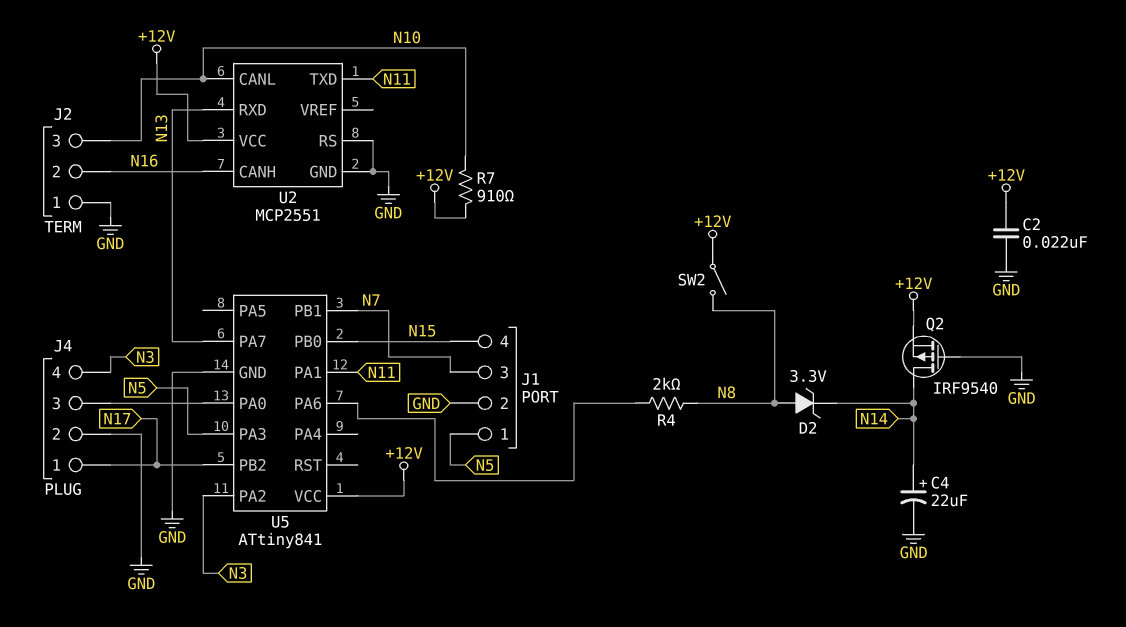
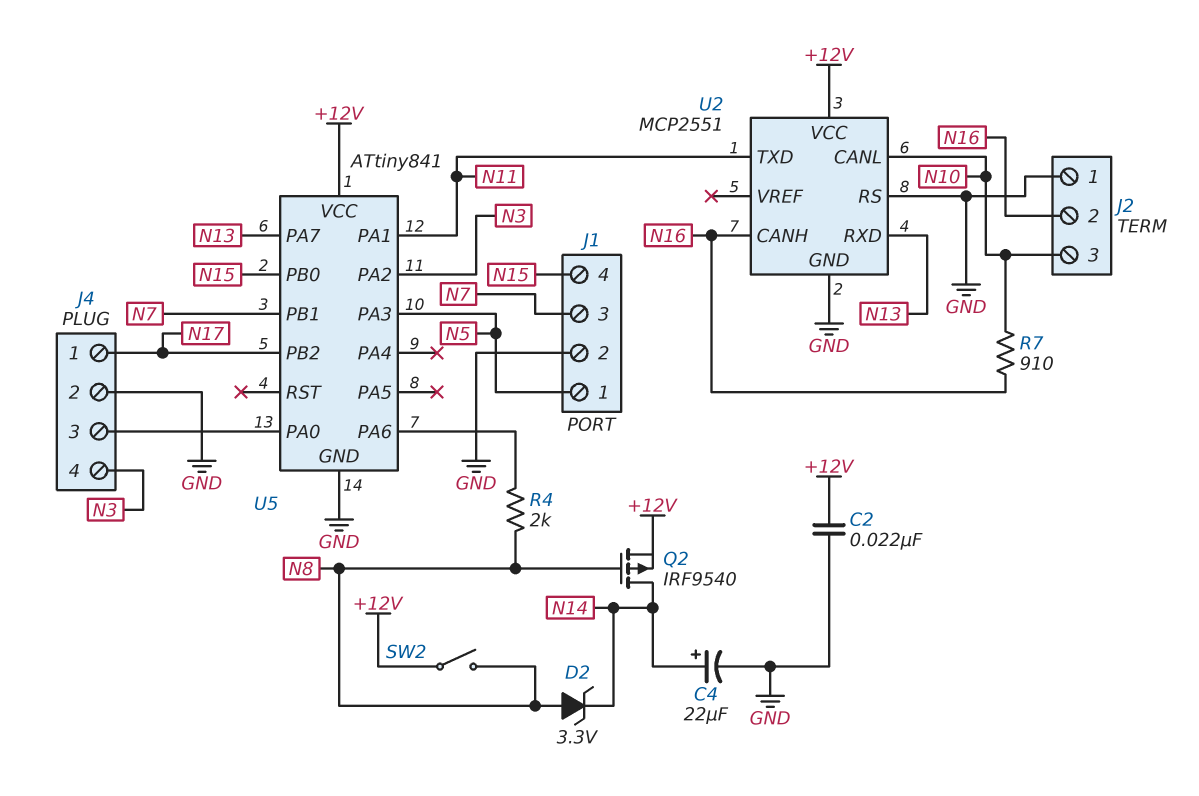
Q2: PMOS IRF9540 (G GND, D N14, S +12V) -> PMOS IRF9540 (G N8, D N14, S +12V)
R7: 910 (+12V, N10) -> 910 (N10, N16)

